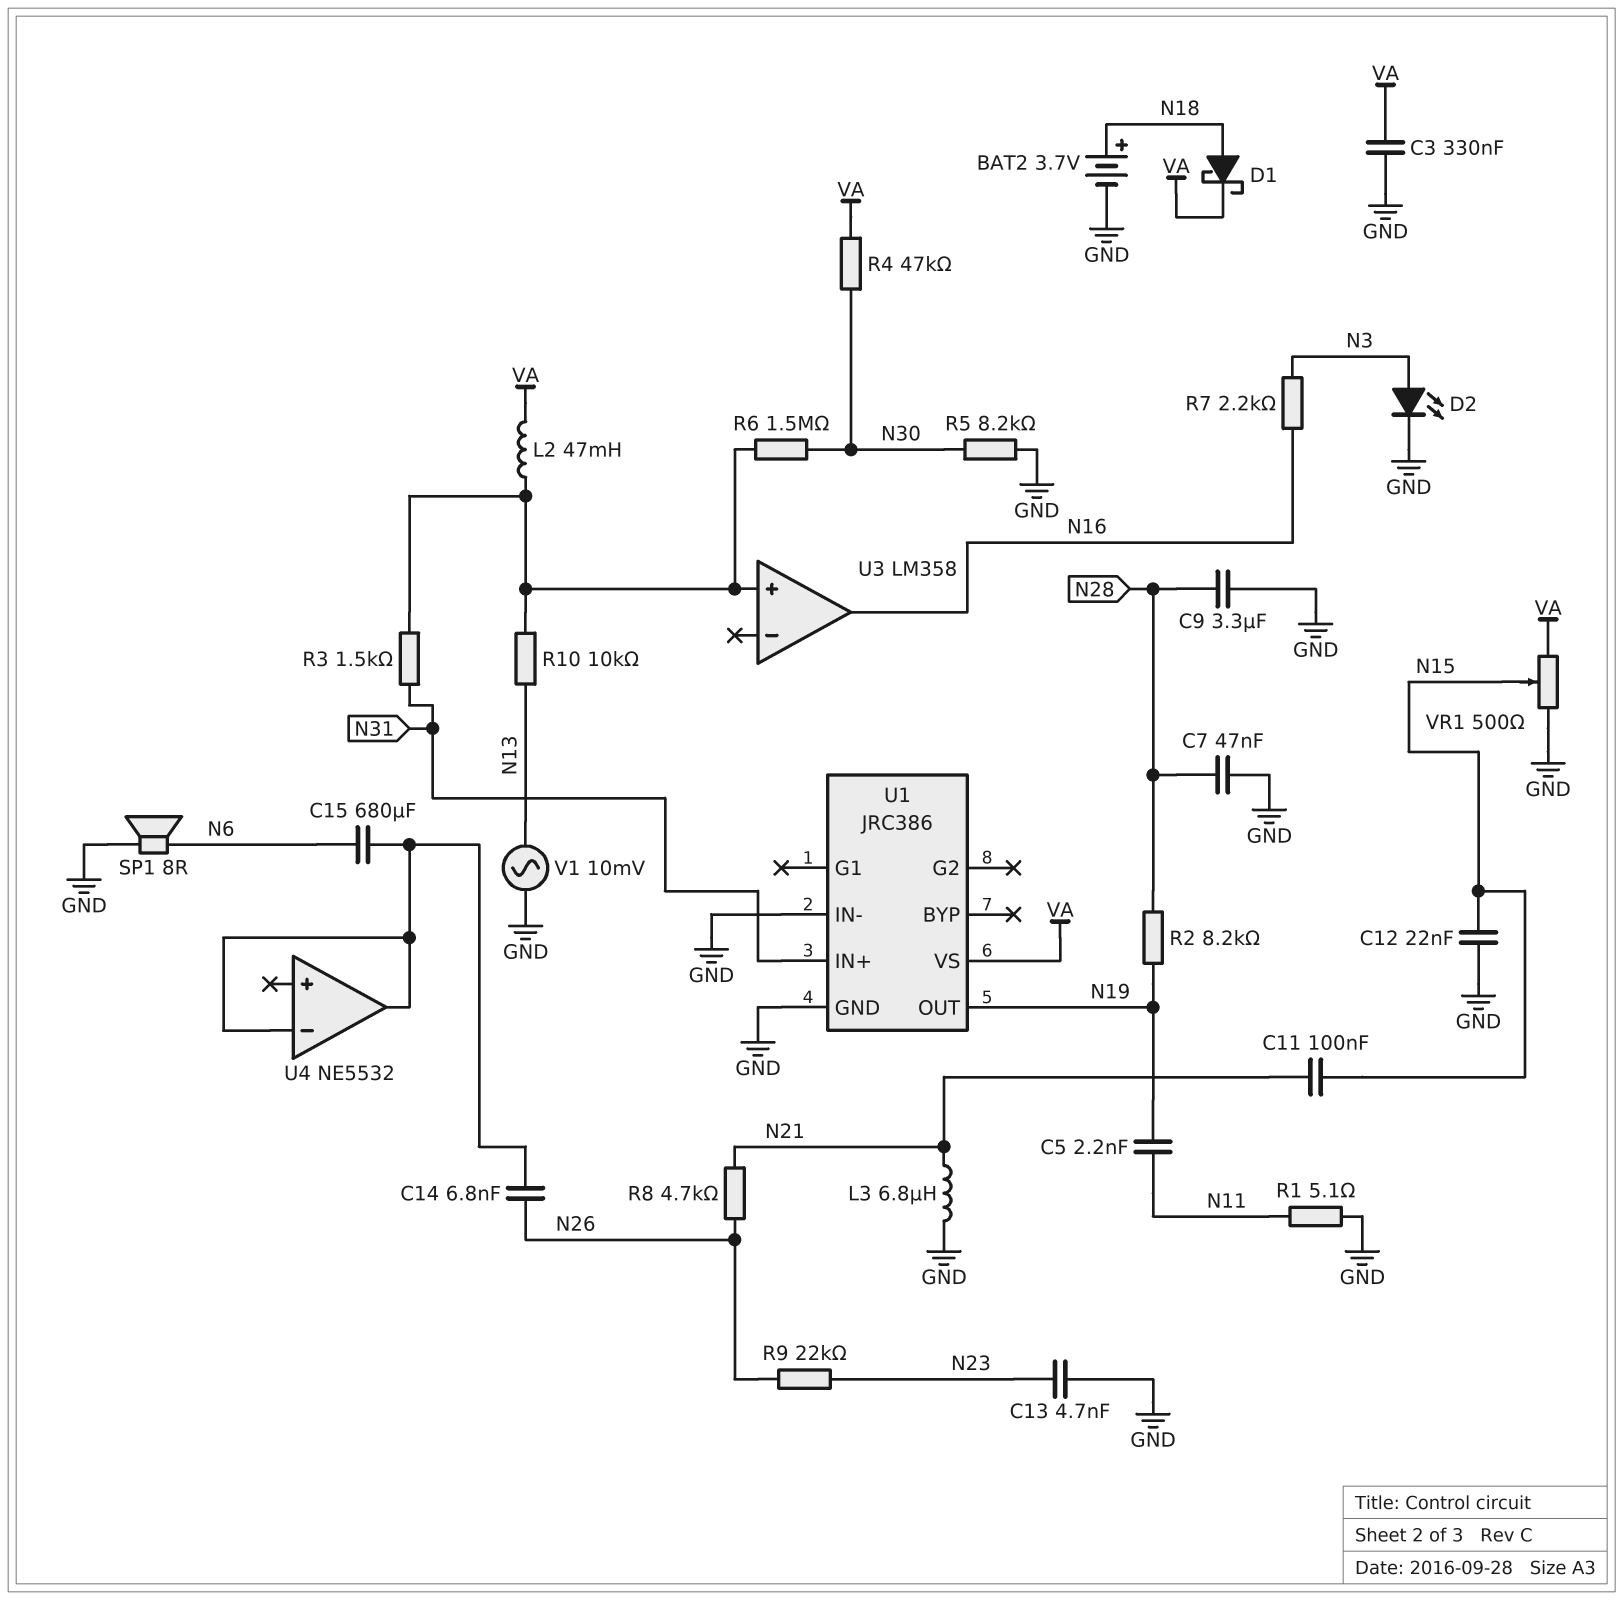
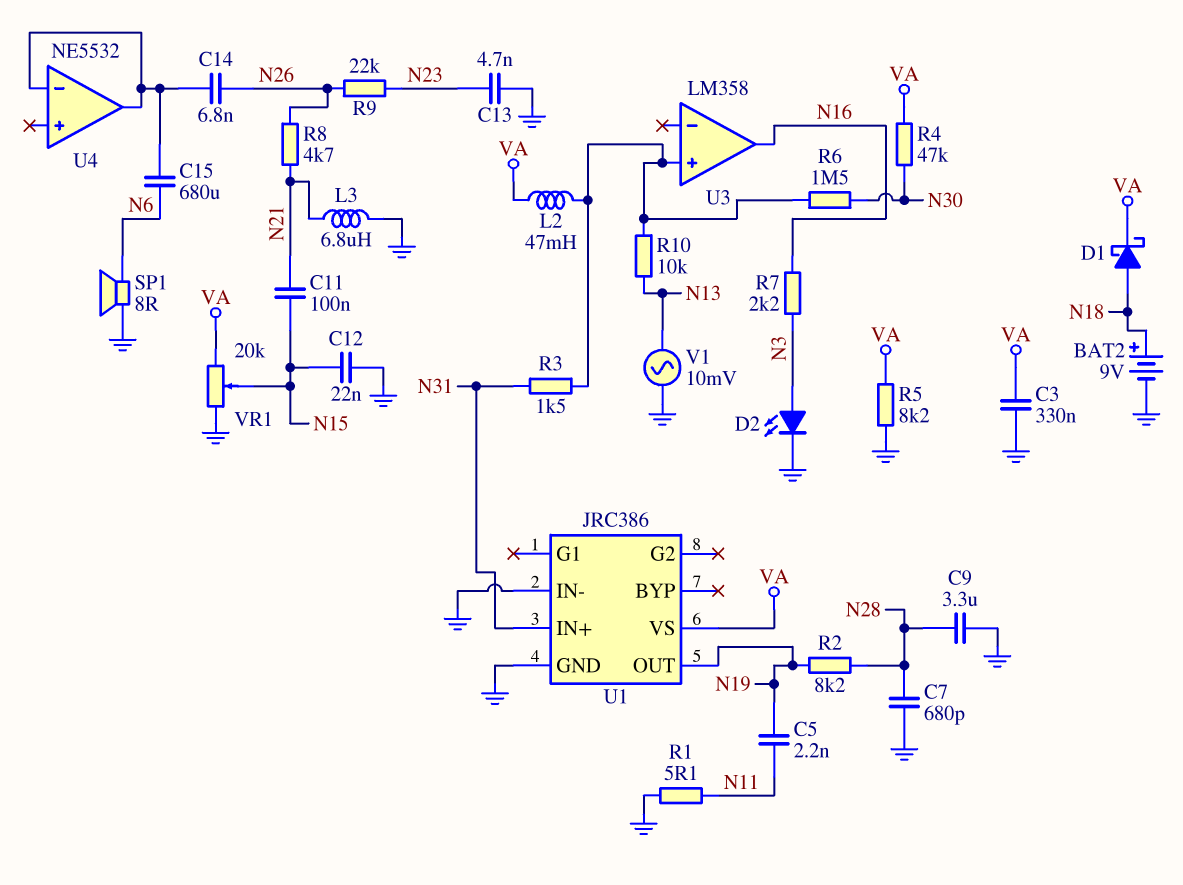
BAT2: 3.7V (plus N18, minus GND) -> 9V (plus N18, minus GND)
C7: 47nF (GND, N28) -> 680pF (GND, N28)
R5: 8.2k (GND, N30) -> 8.2k (GND, VA)
VR1: 500 (GND, VA, wiper N15) -> 20k (GND, VA, wiper N15)

